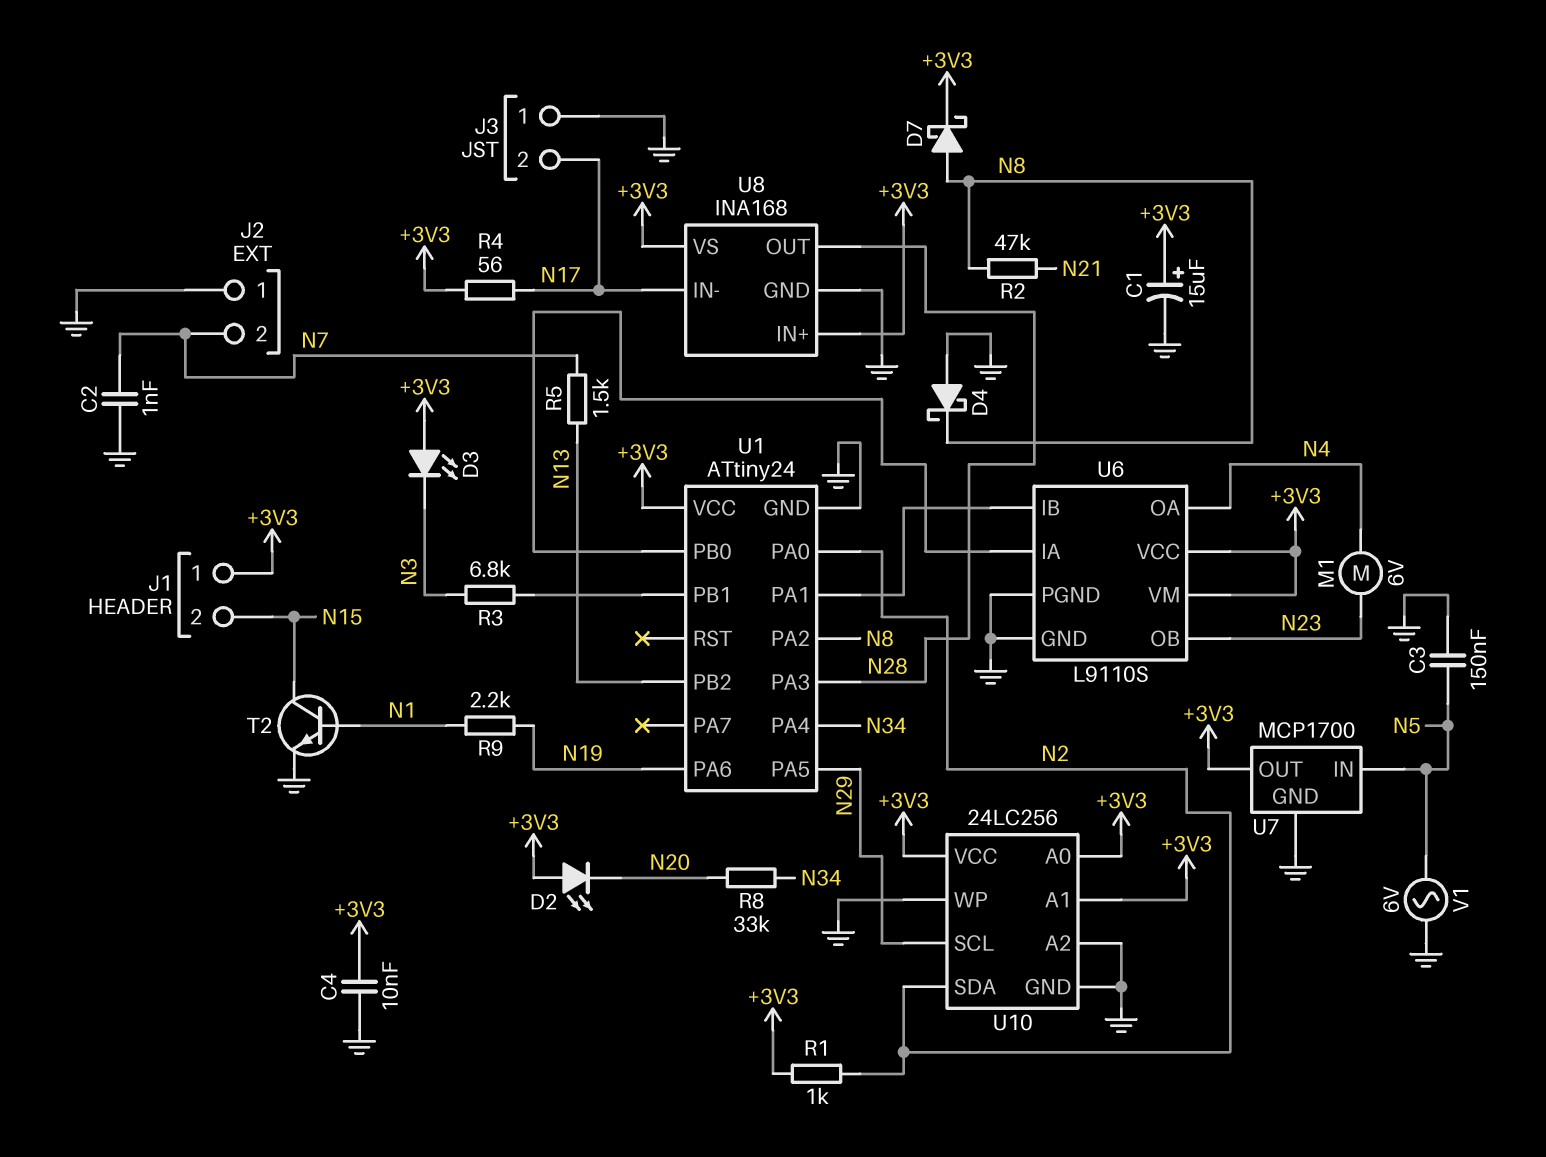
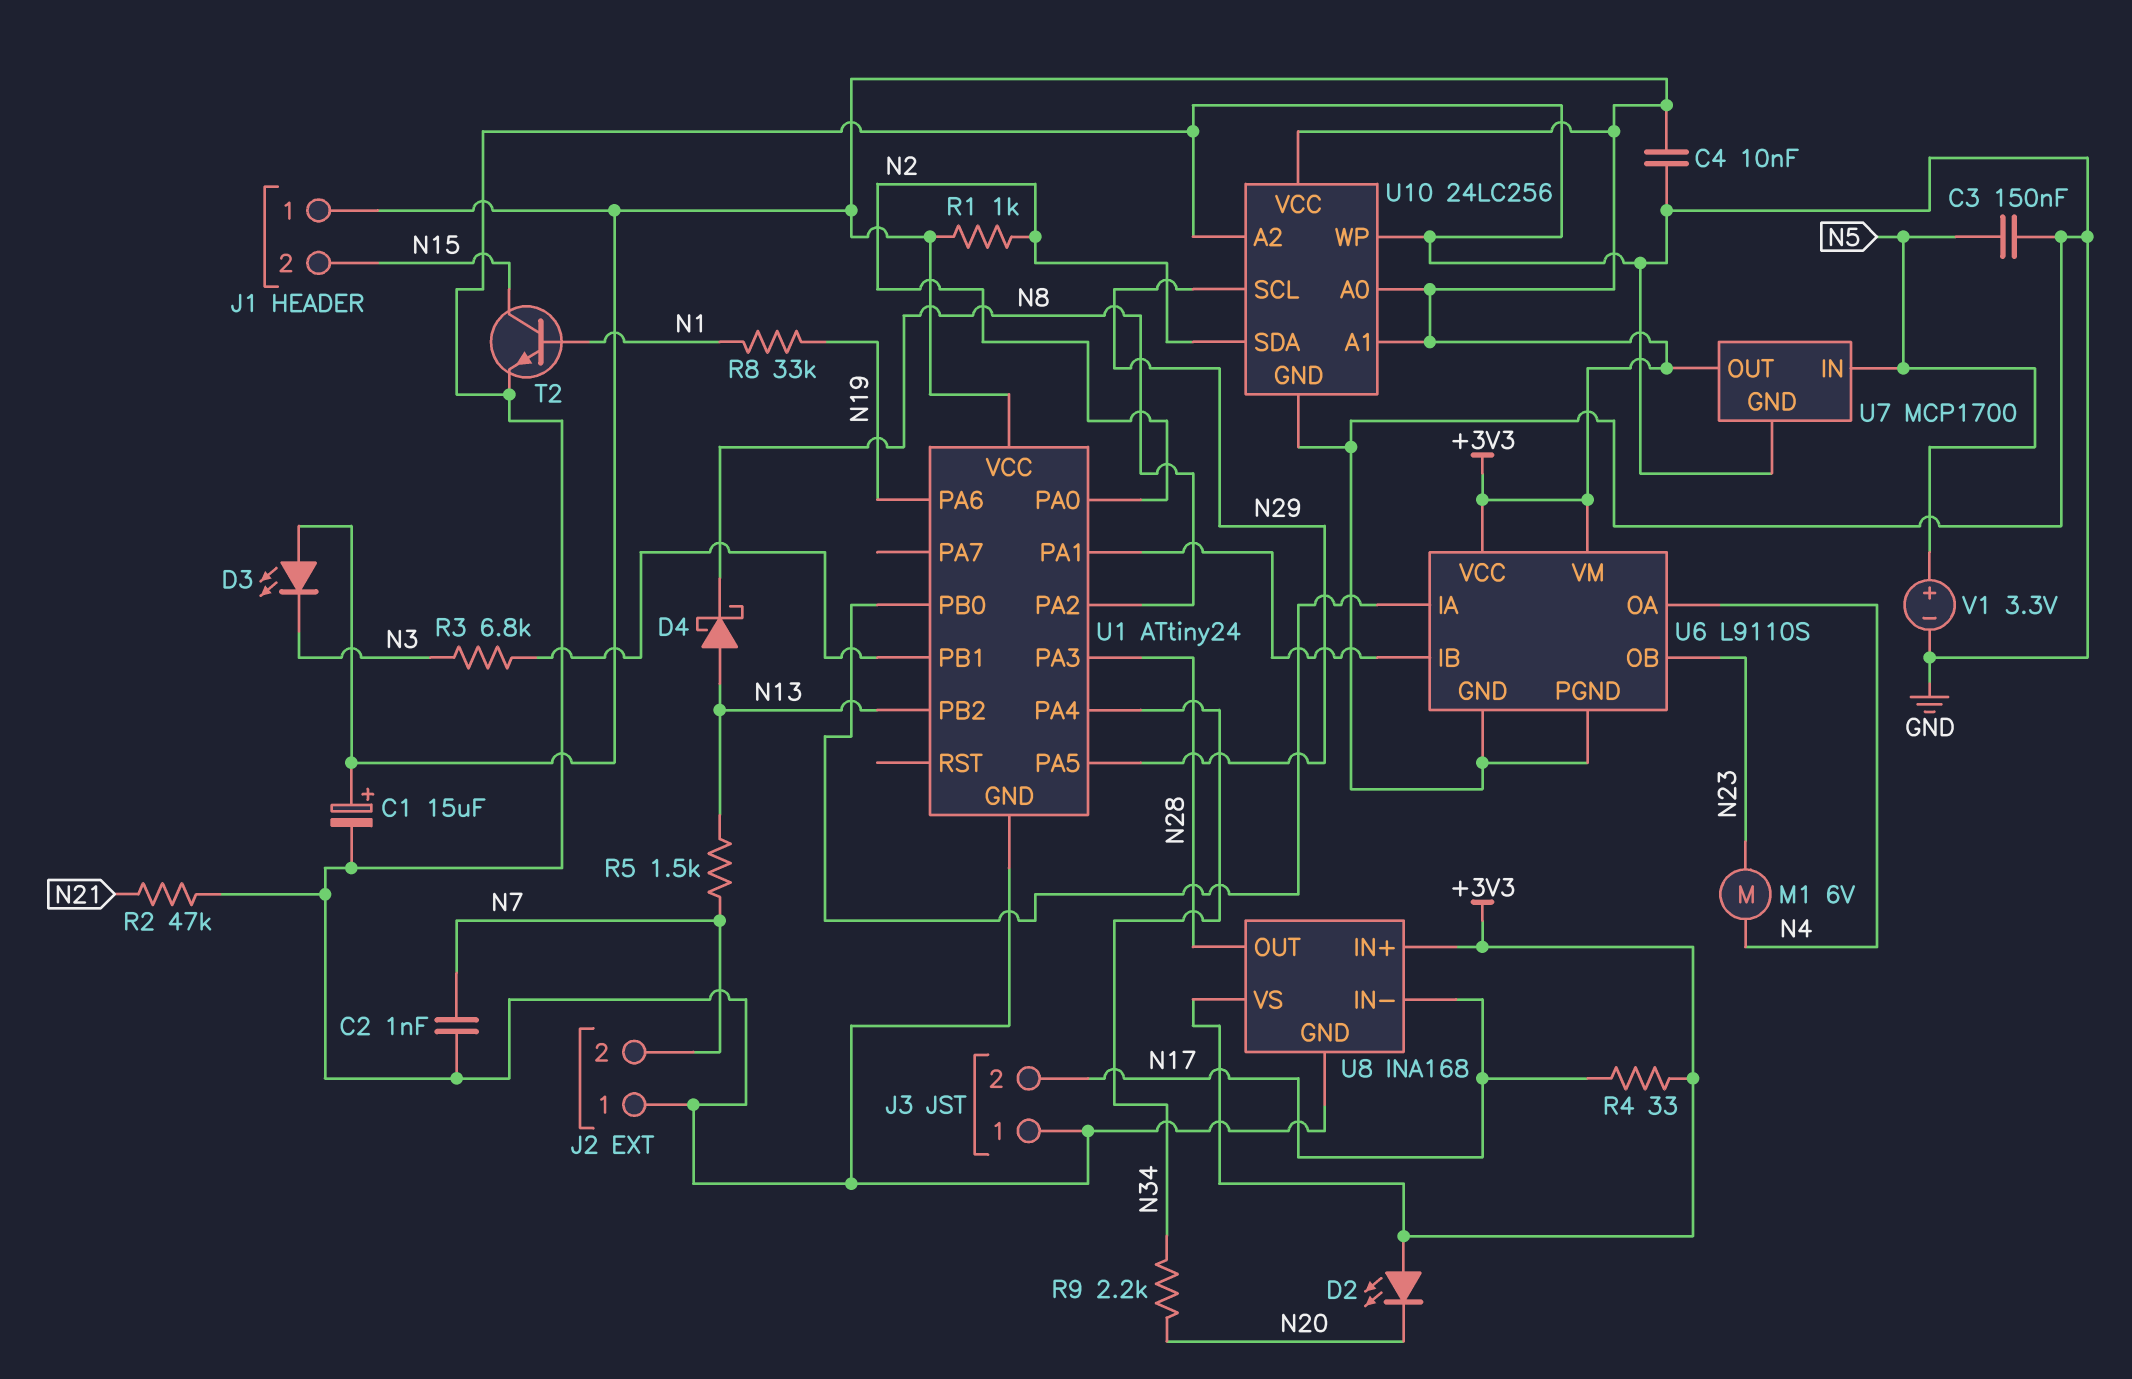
D4: schottky (A GND, K N8) -> schottky (A N13, K N8)
D7: schottky (A N8, K +3V3) -> none
R2: 47k (N8, N21) -> 47k (GND, N21)
R4: 56 (+3V3, N17) -> 33 (+3V3, N17)
R8: 33k (N20, N34) -> 33k (N1, N19)
R9: 2.2k (N1, N19) -> 2.2k (N20, N34)
V1: AC 6V (GND, N5) -> 3.3V (plus N5, minus GND)

